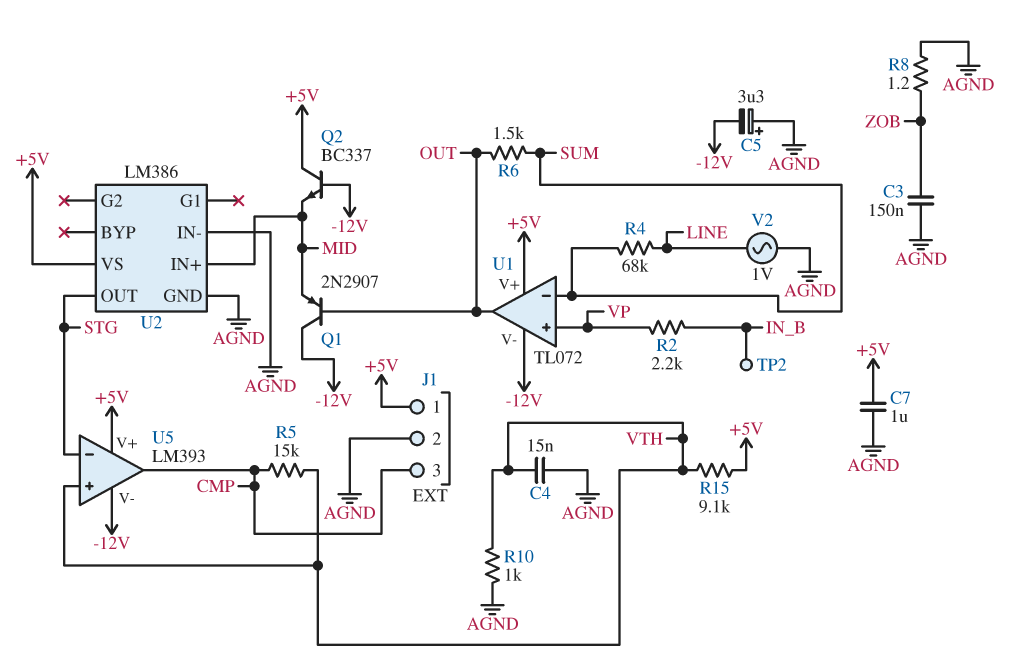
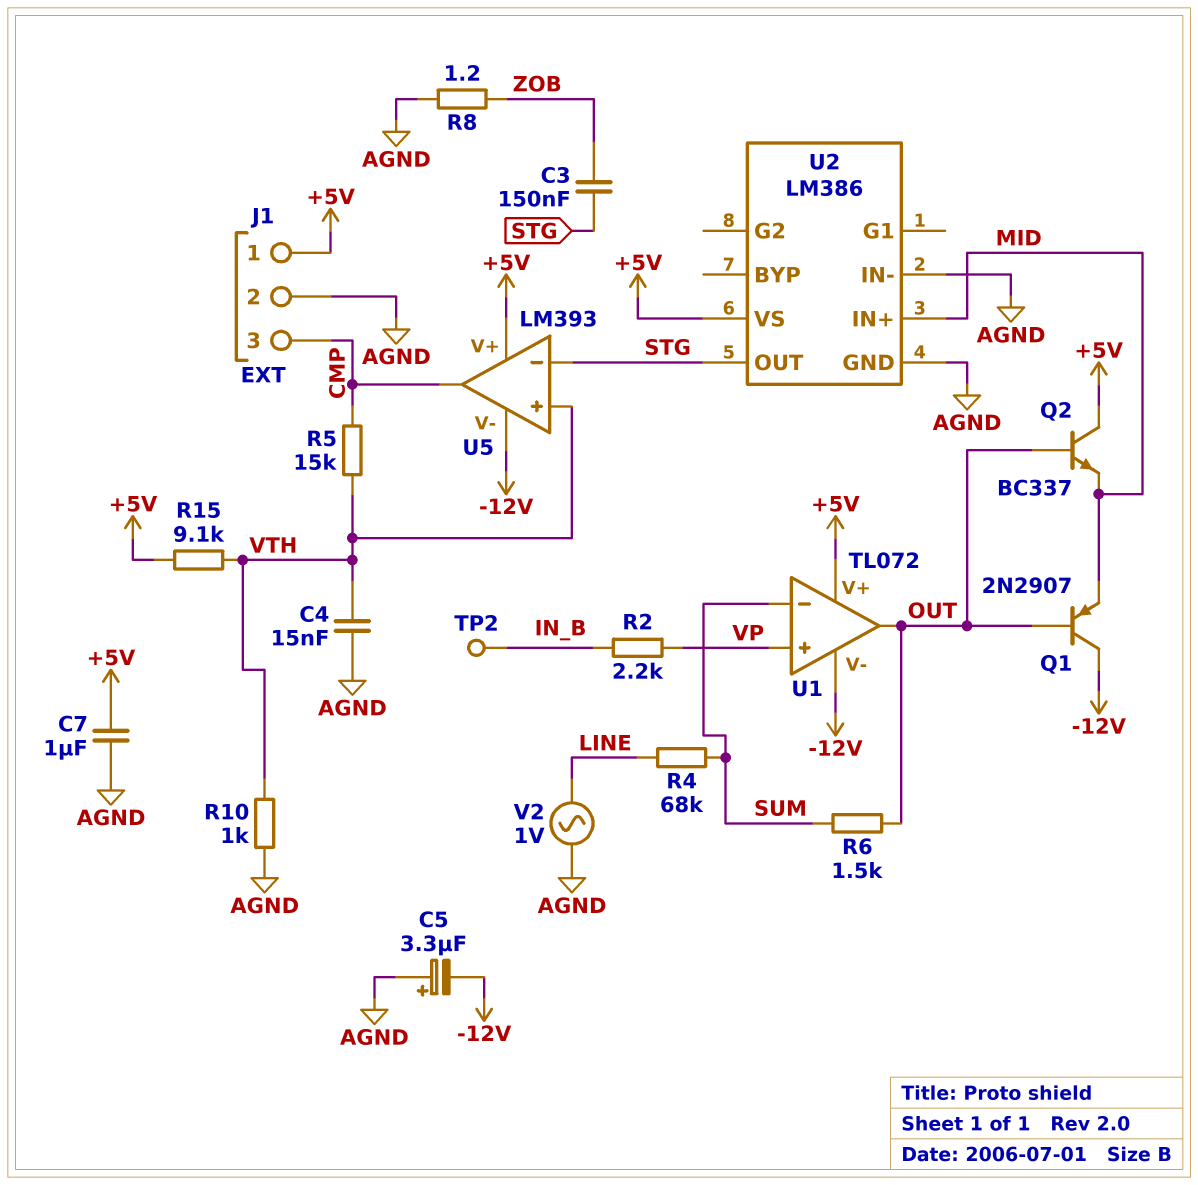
C3: 150nF (AGND, ZOB) -> 150nF (STG, ZOB)
Q2: NPN BC337 (B -12V, C +5V, E MID) -> NPN BC337 (B OUT, C +5V, E MID)

